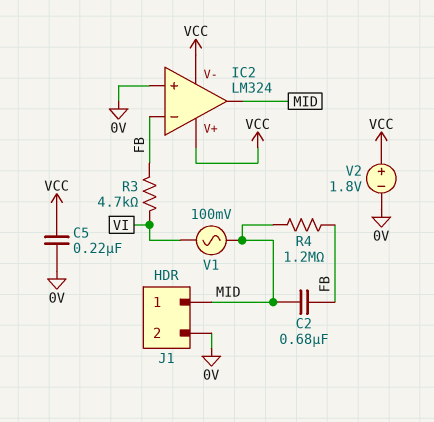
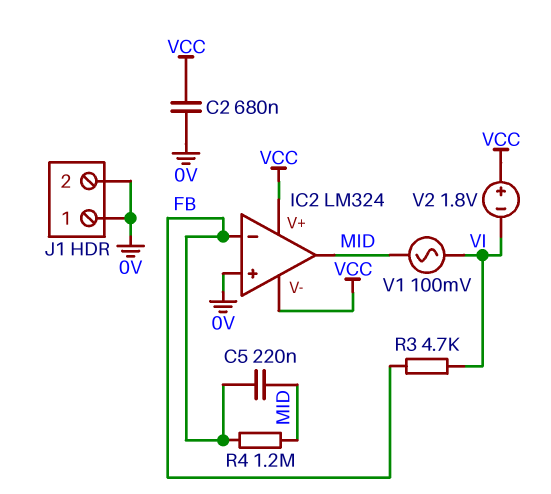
C2: 680nF (FB, MID) -> 680nF (0V, VCC)
C5: 220nF (0V, VCC) -> 220nF (FB, MID)
J1 pin 1: MID -> 0V
V2: 1.8V (plus VCC, minus 0V) -> 1.8V (plus VCC, minus VI)

